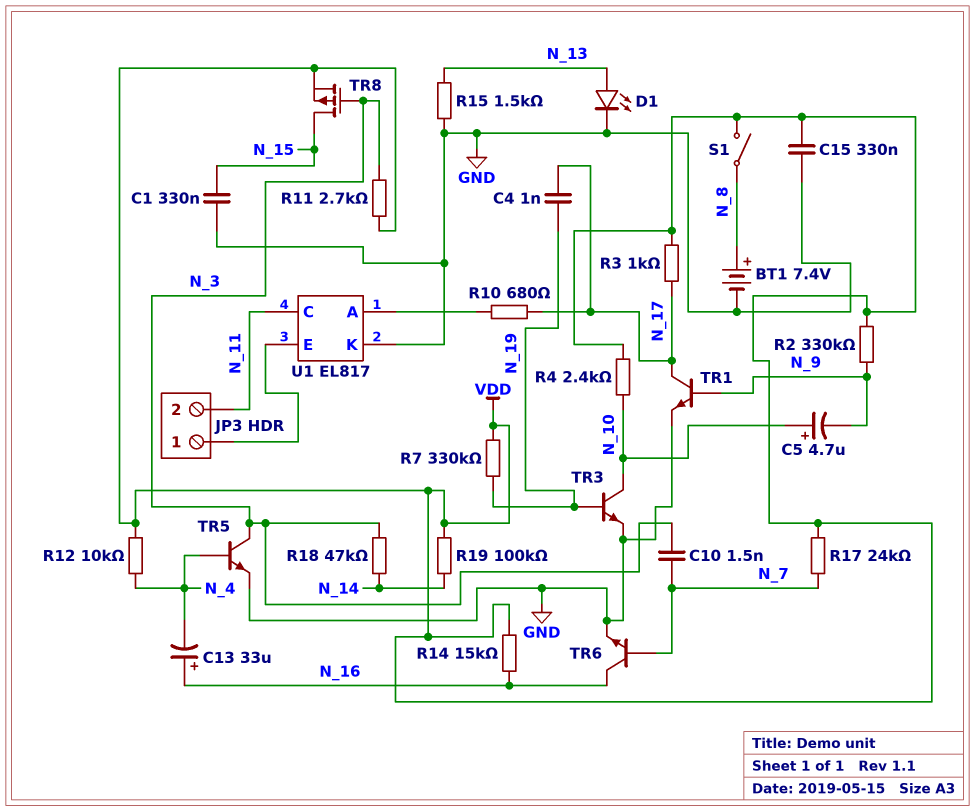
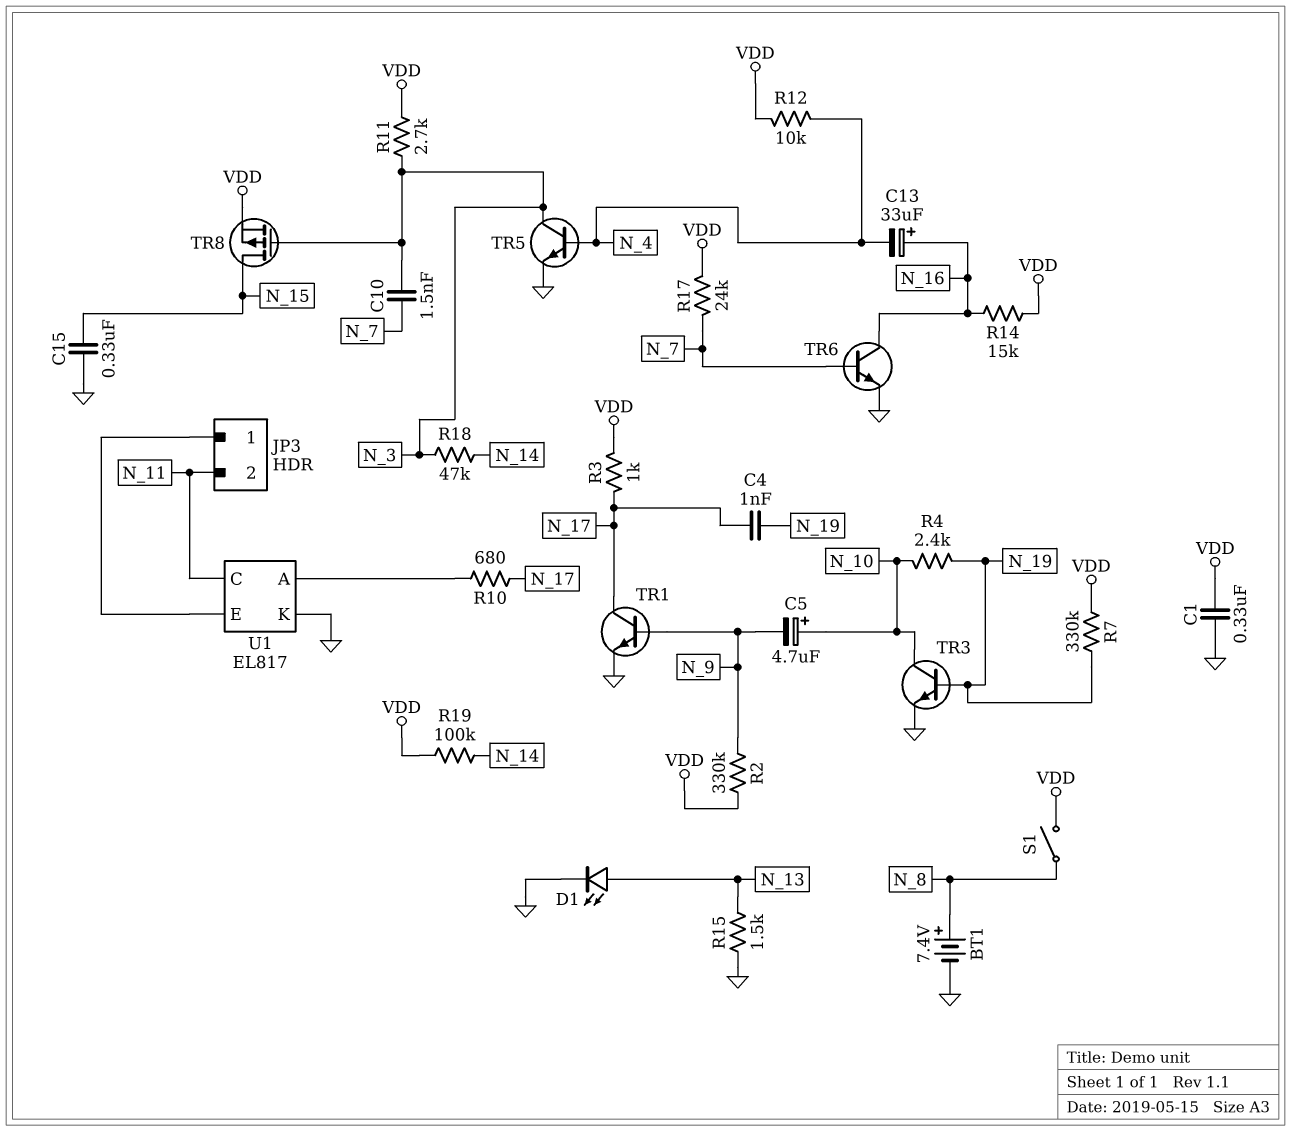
C1: 330nF (GND, N_15) -> 330nF (GND, VDD)
C15: 330nF (GND, VDD) -> 330nF (GND, N_15)
R4: 2.4k (N_10, VDD) -> 2.4k (N_10, N_19)

